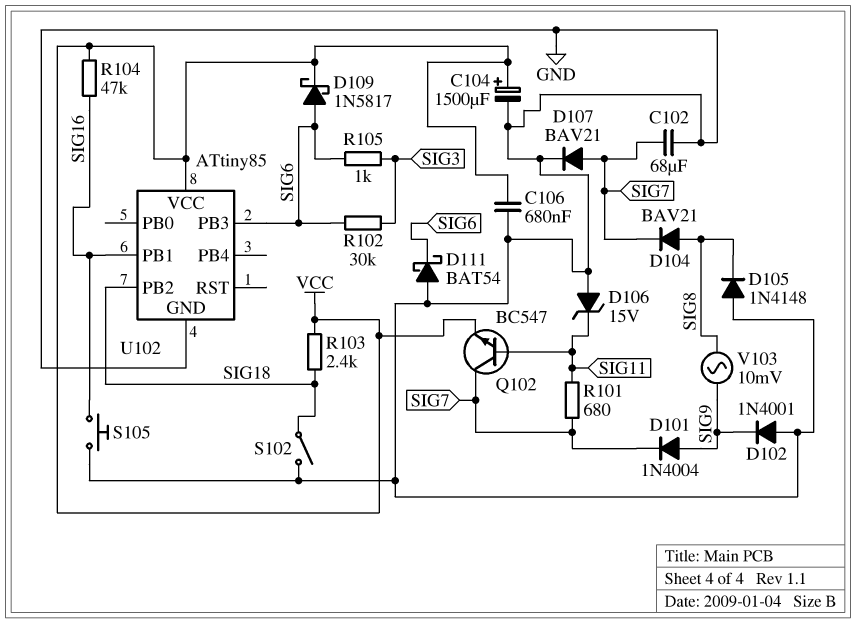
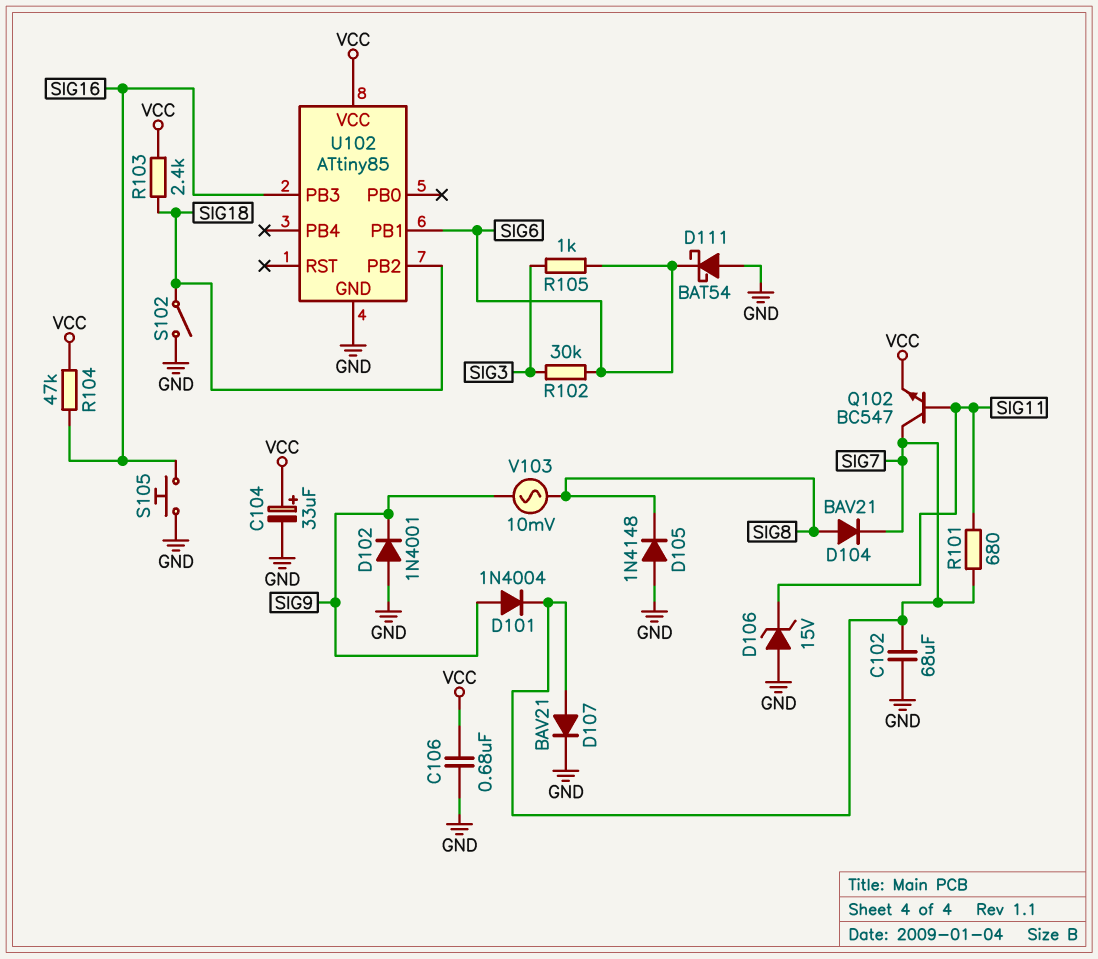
C104: 1500uF (plus VCC, minus GND) -> 33uF (plus VCC, minus GND)
D109: schottky 1N5817 (A SIG6, K VCC) -> none
U102 pin PB1: SIG16 -> SIG6
U102 pin PB3: SIG6 -> SIG16

